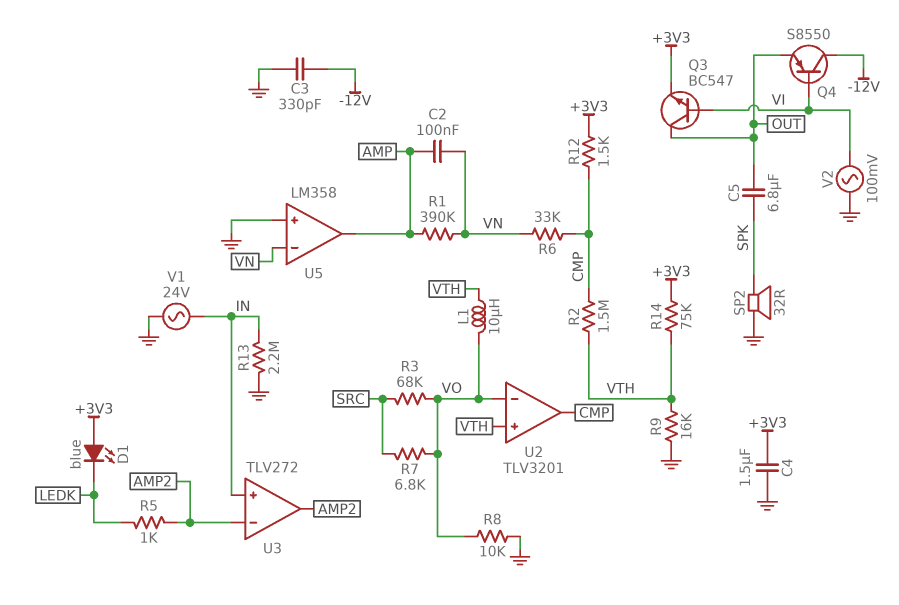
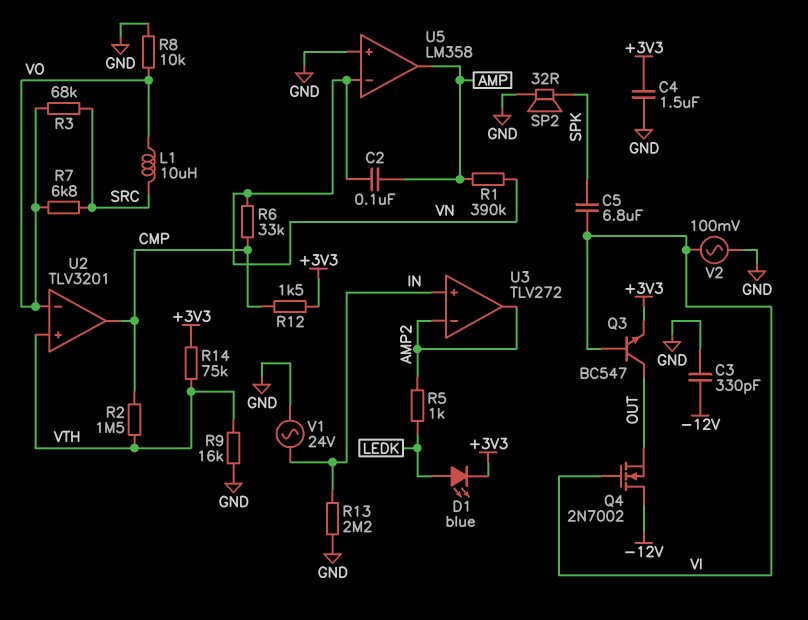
C5: 6.8uF (OUT, SPK) -> 6.8uF (SPK, VI)
D1: LED blue (A +3V3, K LEDK) -> LED blue (A LEDK, K +3V3)
L1: 10uH (VO, VTH) -> 10uH (SRC, VO)
Q4: PNP S8550 (B VI, C -12V, E OUT) -> NMOS 2N7002 (G VI, D -12V, S OUT)

